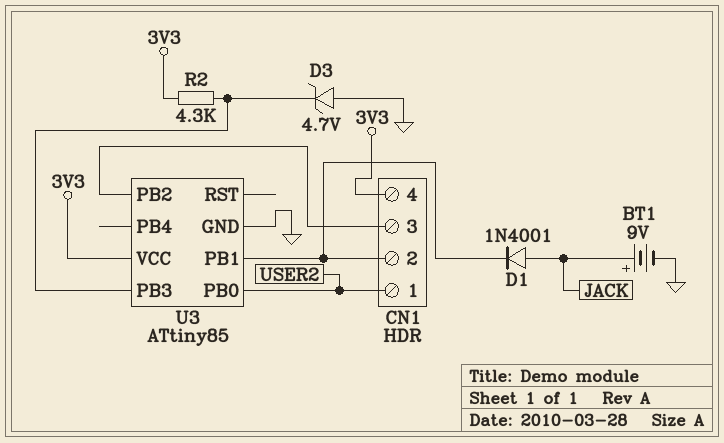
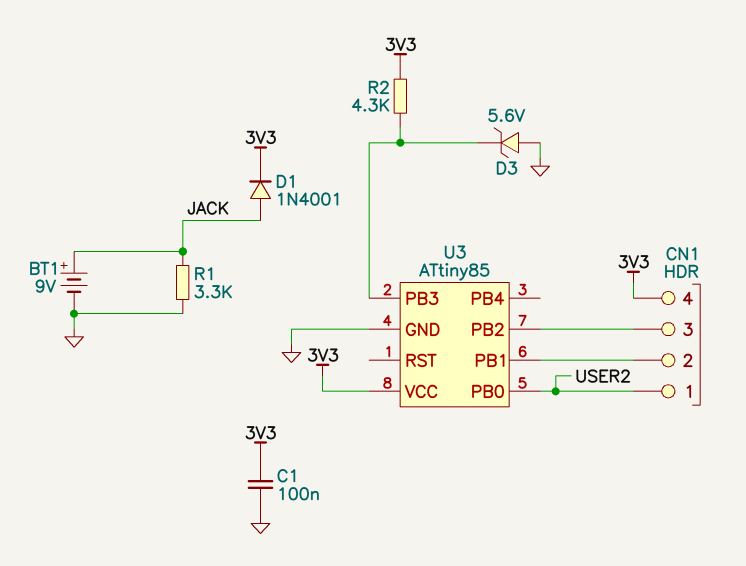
C1: none -> 100nF (3V3, GND)
D1: diode 1N4001 (A JACK, K CN1/2) -> diode 1N4001 (A JACK, K 3V3)
D3: zener 4.7V (A GND, K U3/PB3) -> zener 5.6V (A GND, K U3/PB3)
R1: none -> 3.3k (GND, JACK)

